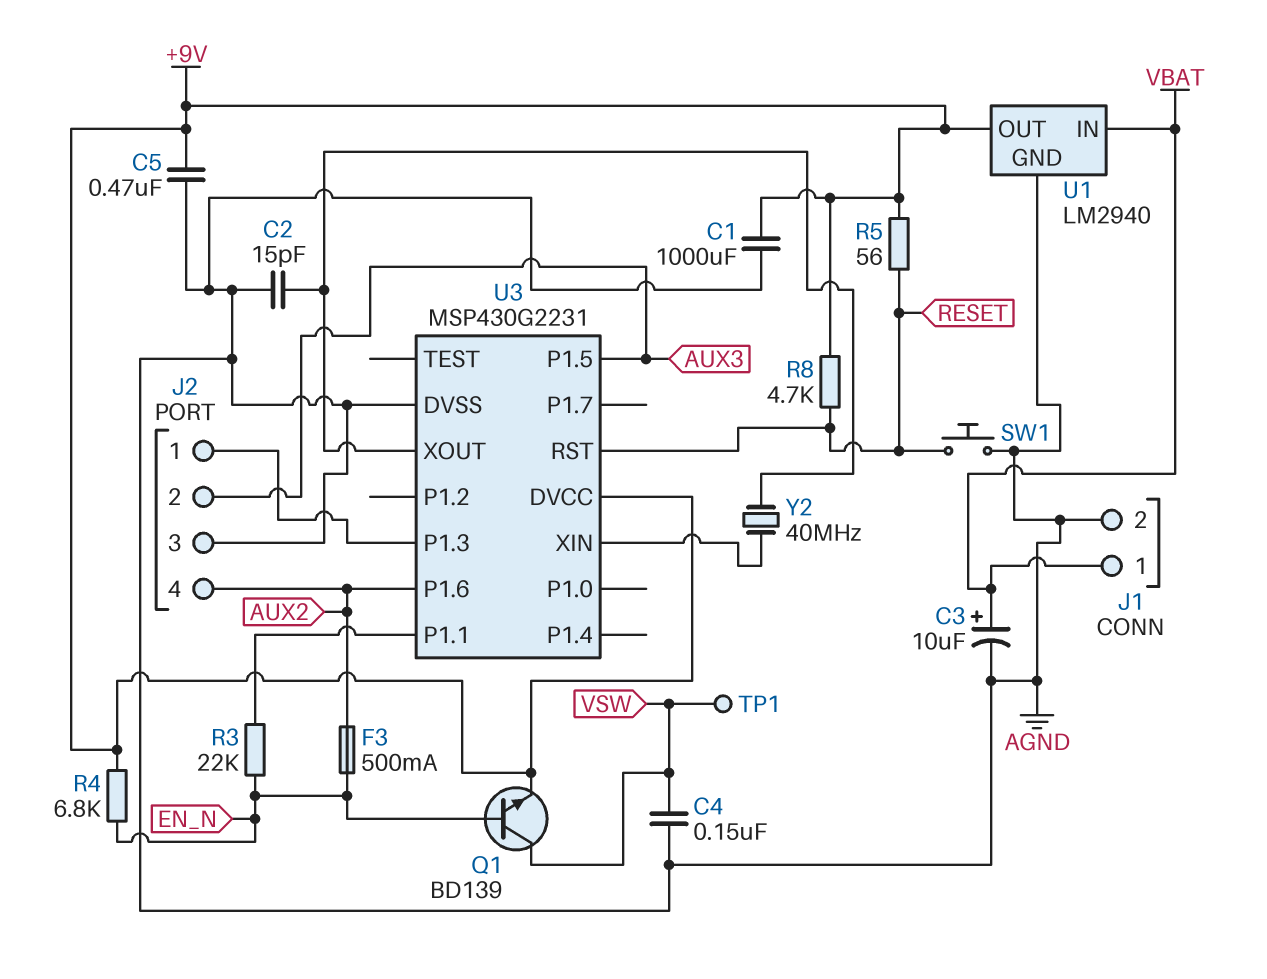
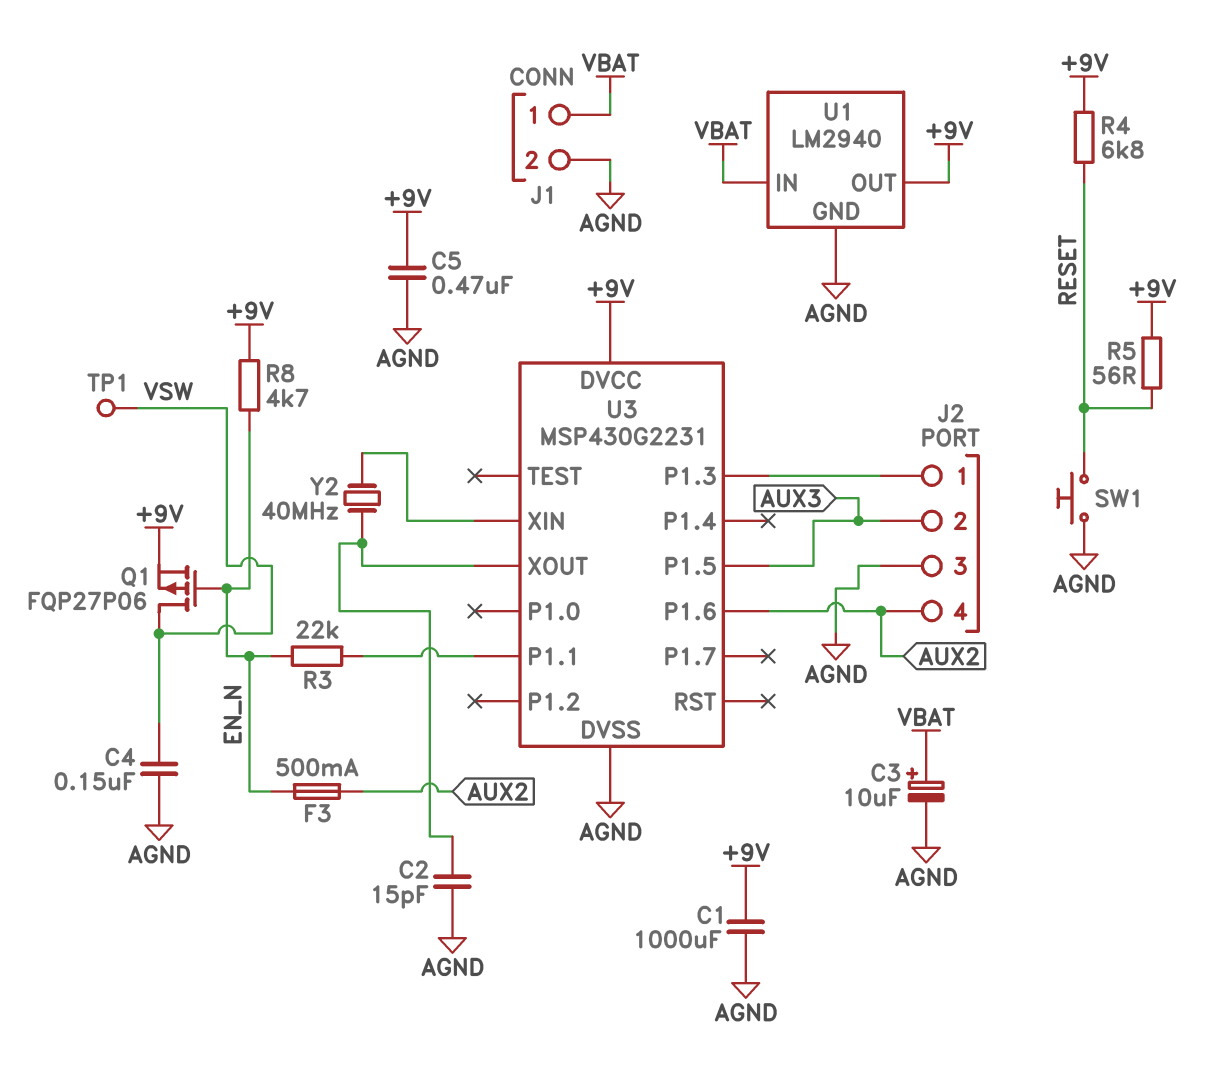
Q1: NPN BD139 (B EN_N, C VSW, E +9V) -> PMOS FQP27P06 (G EN_N, D VSW, S +9V)
R4: 6.8k (+9V, EN_N) -> 6.8k (+9V, RESET)
R8: 4.7k (+9V, RESET) -> 4.7k (+9V, EN_N)
U3 pin RST: RESET -> none

